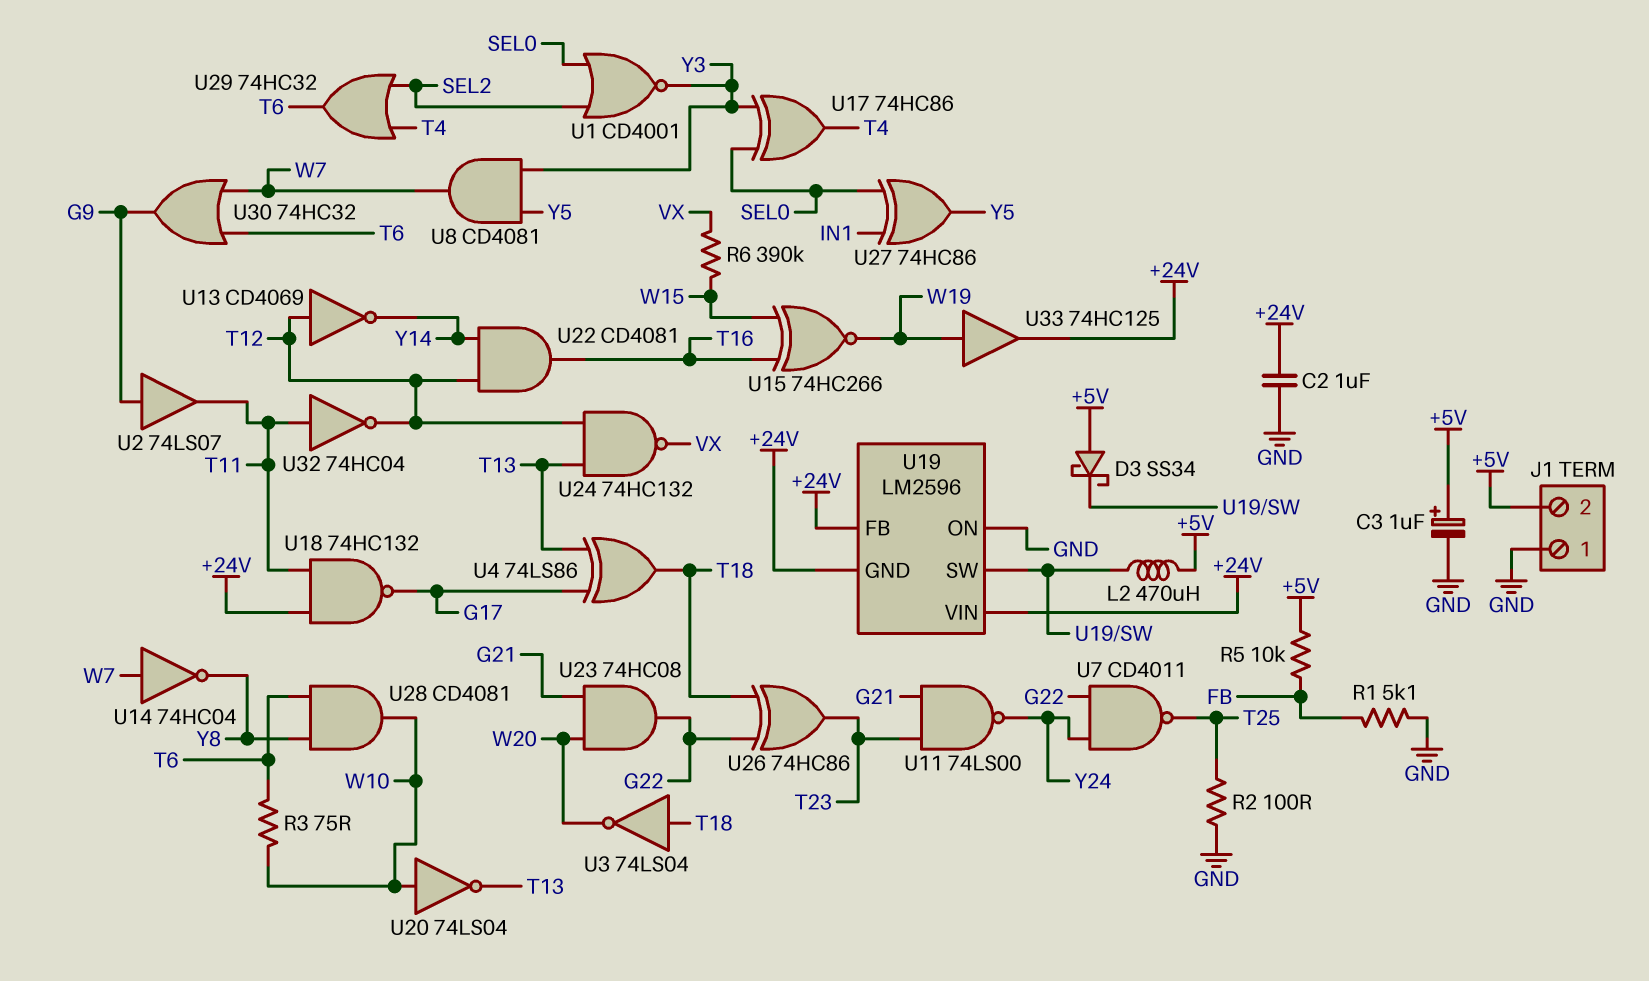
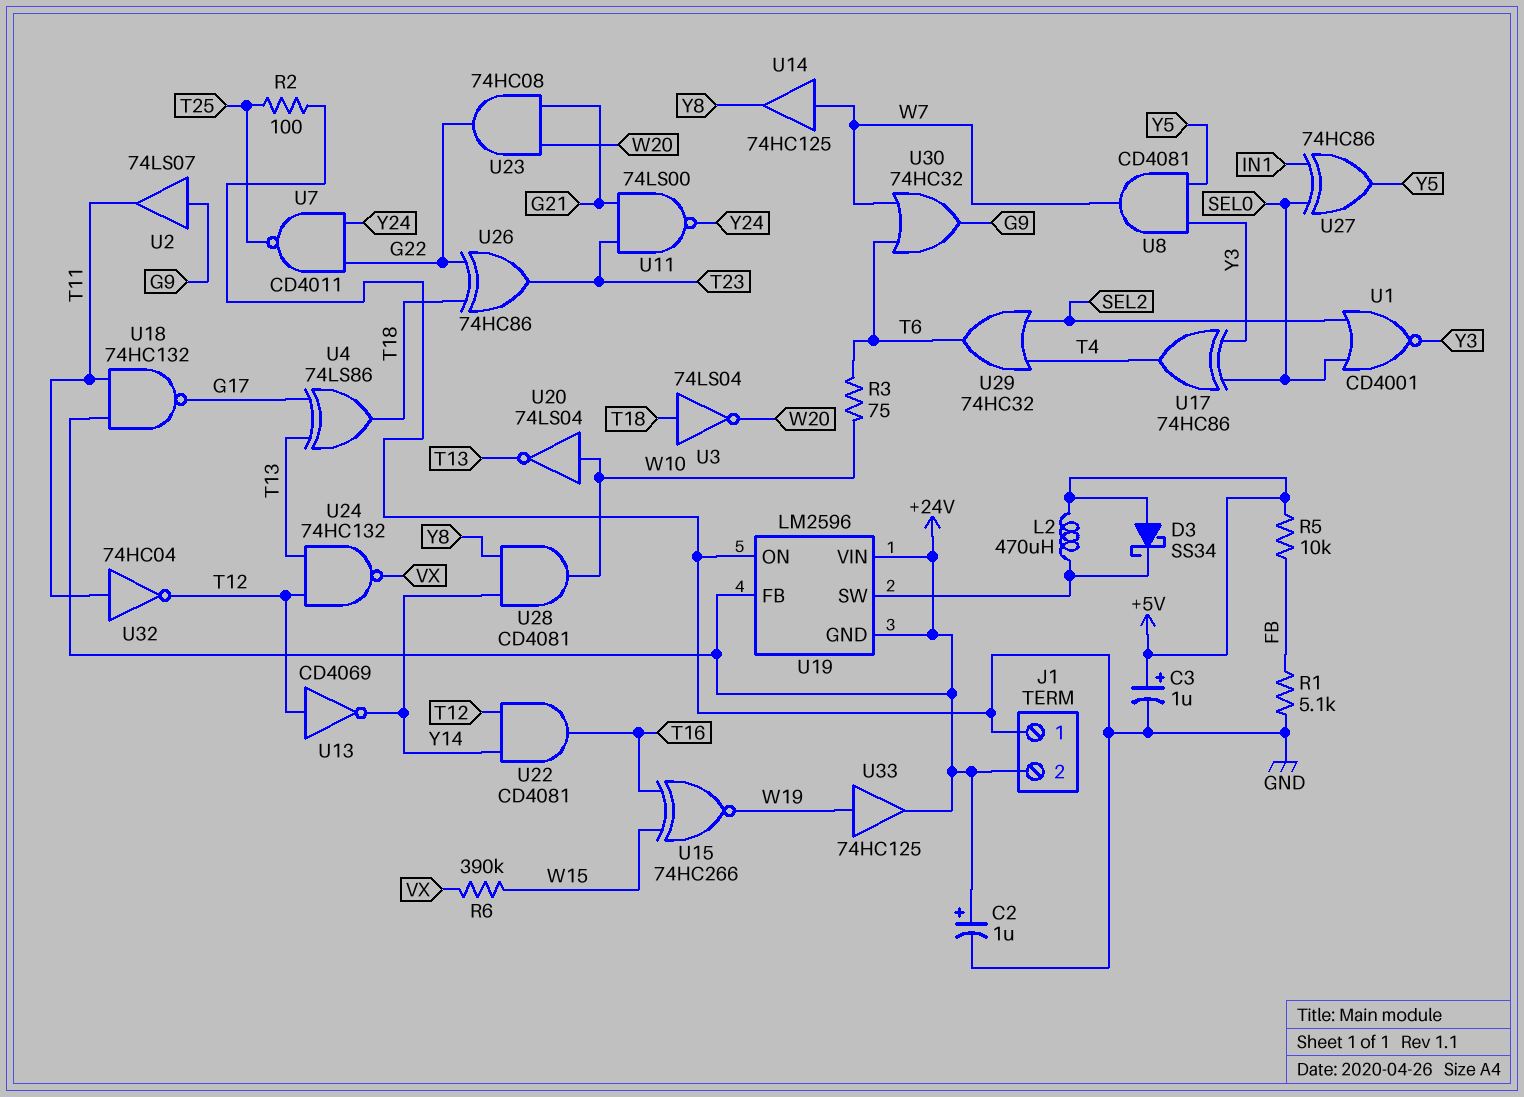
C2: 1uF (+24V, GND) -> 1uF (plus +24V, minus GND)
J1 pin 2: +5V -> +24V
U14: NOT 74HC04 (in W7, out Y8) -> buffer 74HC125 (in W7, out Y8)
U28: AND CD4081 (in T6, in Y8, out W10) -> AND CD4081 (in Y8, in Y14, out W10)

